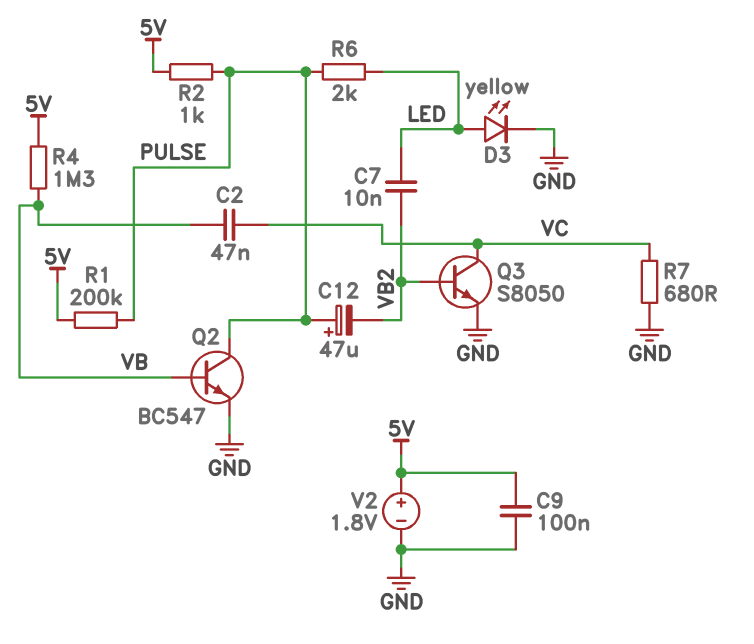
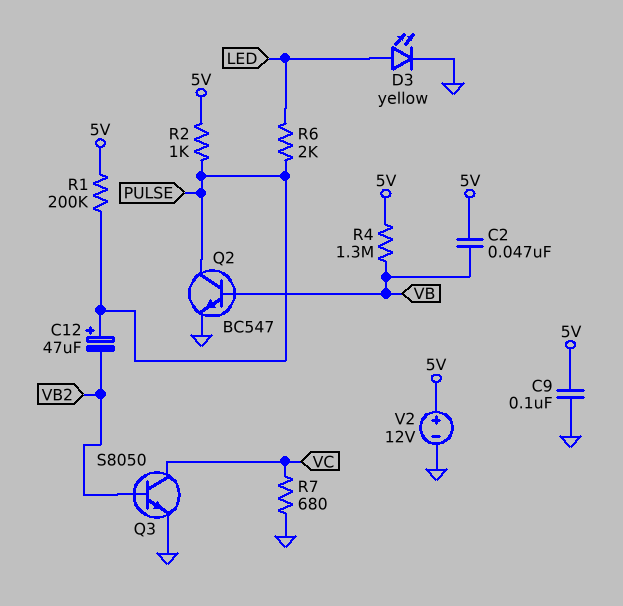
C2: 47nF (VB, VC) -> 47nF (5V, VB)
C7: 10nF (LED, VB2) -> none
V2: 1.8V (plus 5V, minus GND) -> 12V (plus 5V, minus GND)

